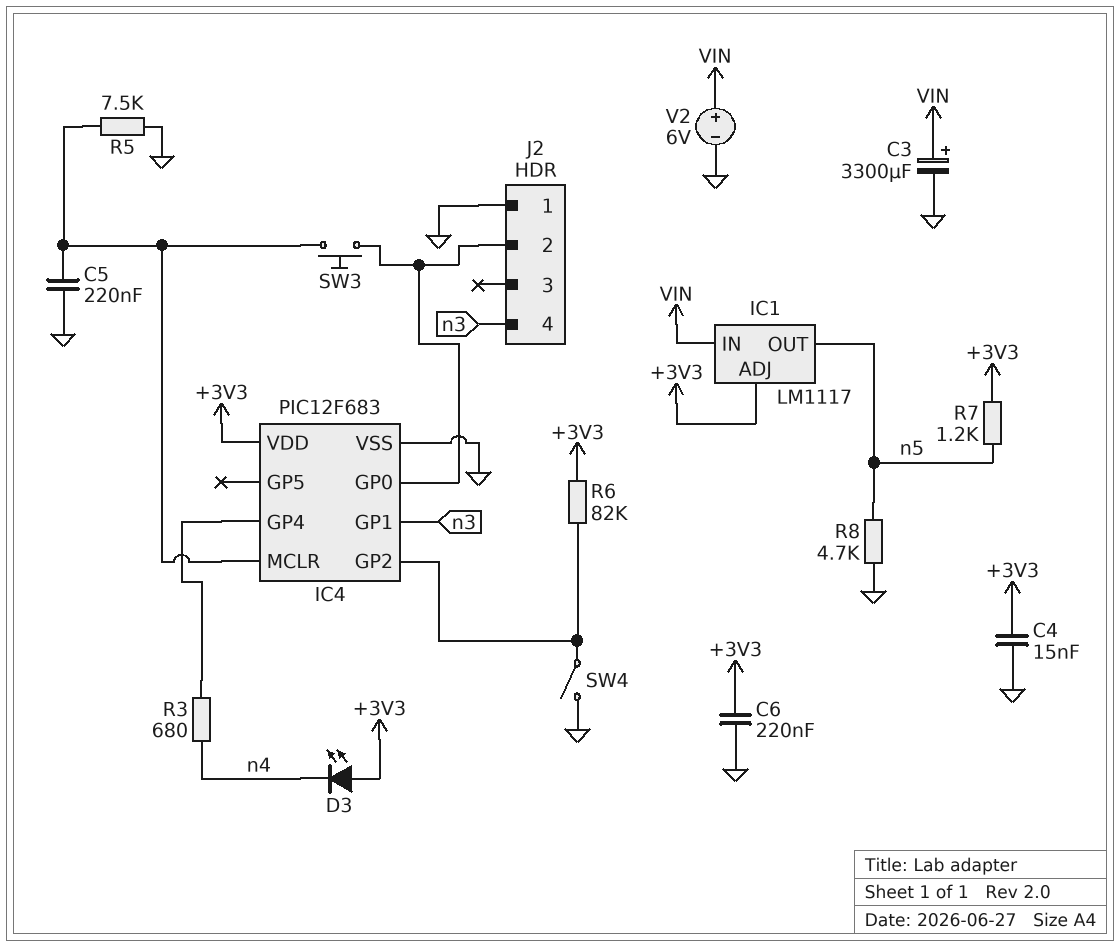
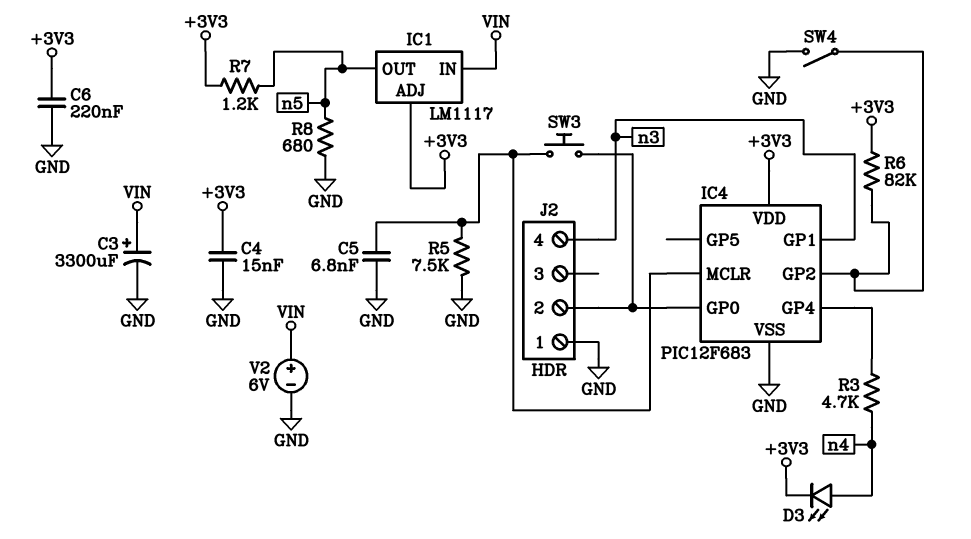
C5: 220nF (GND, IC4/MCLR) -> 6.8nF (GND, IC4/MCLR)
D3: LED (A +3V3, K n4) -> LED (A n4, K +3V3)
R3: 680 (IC4/GP4, n4) -> 4.7k (IC4/GP4, n4)
R8: 4.7k (GND, n5) -> 680 (GND, n5)

